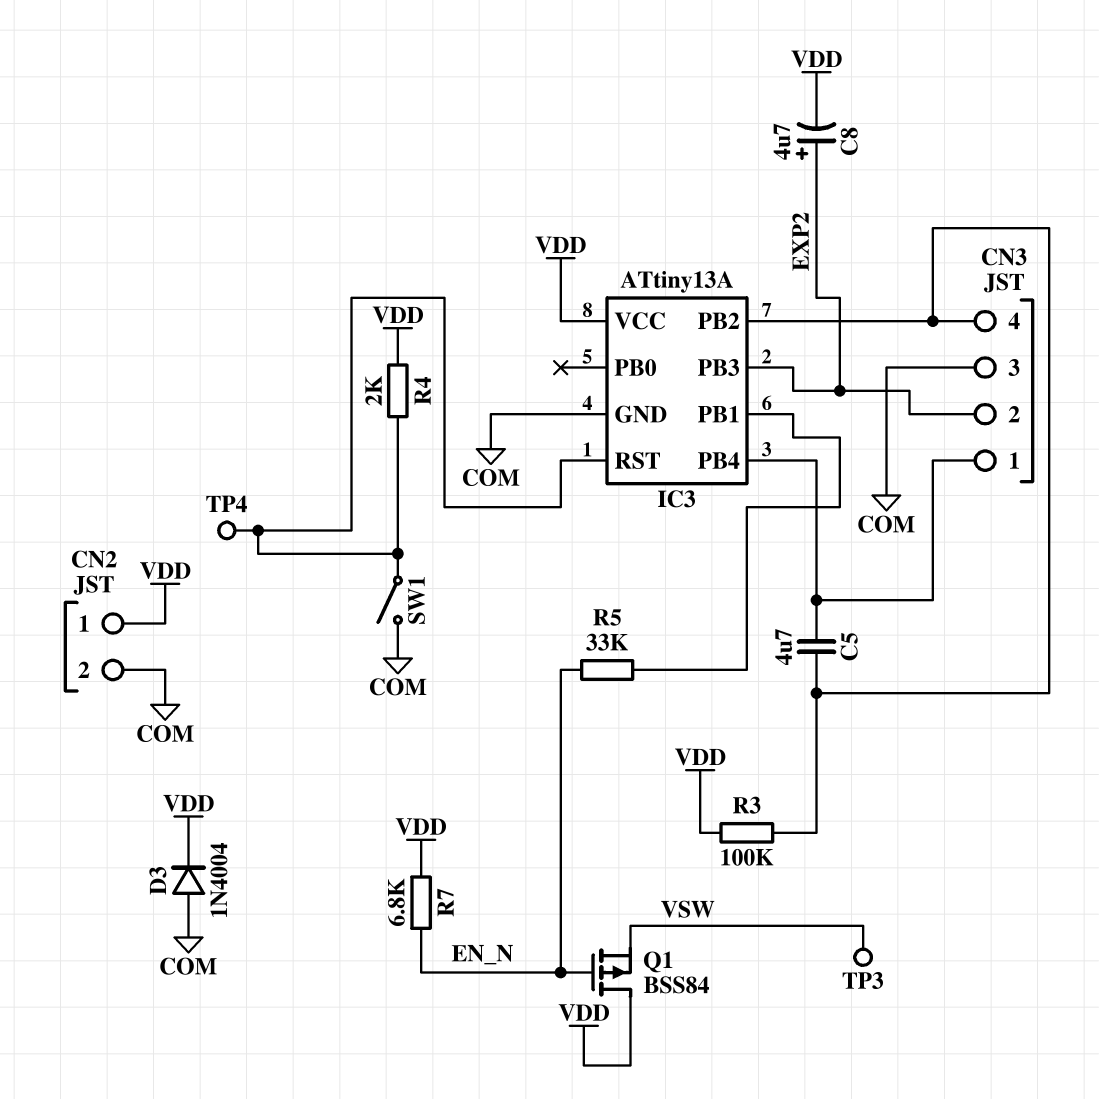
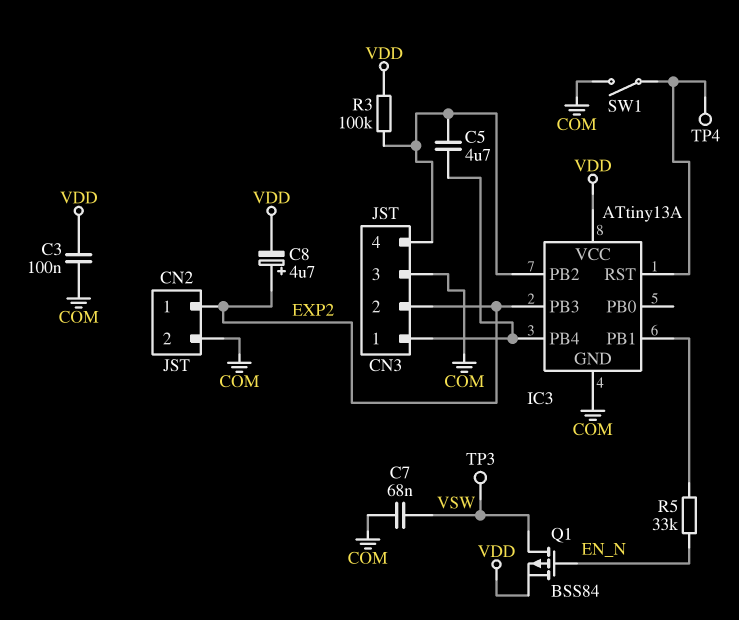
C3: none -> 100nF (COM, VDD)
C7: none -> 68nF (COM, VSW)
CN2 pin 1: VDD -> EXP2
D3: diode 1N4004 (A COM, K VDD) -> none
Q1: PMOS BSS84 (G EN_N, D VDD, S VSW) -> PMOS BSS84 (G EN_N, D VSW, S VDD)
R4: 2k (IC3/RST, VDD) -> none
R7: 6.8k (EN_N, VDD) -> none

